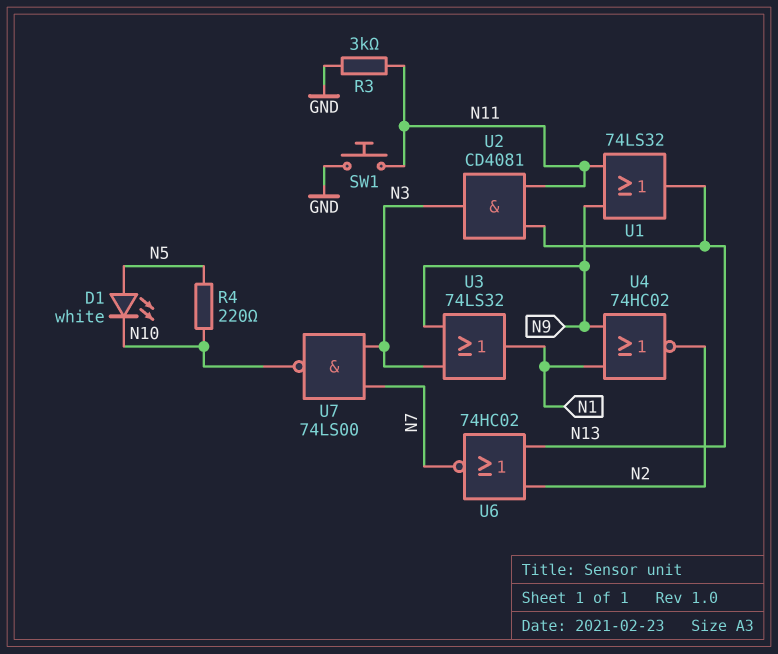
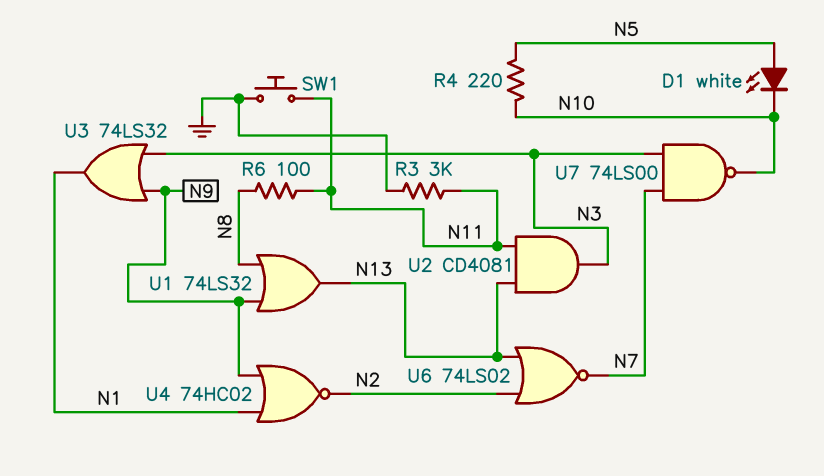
R6: none -> 100 (N8, N11)
U1: OR 74LS32 (in N9, in N11, out N13) -> OR 74LS32 (in N8, in N9, out N13)
U6: NOR 74HC02 (in N2, in N13, out N7) -> NOR 74LS02 (in N2, in N13, out N7)

